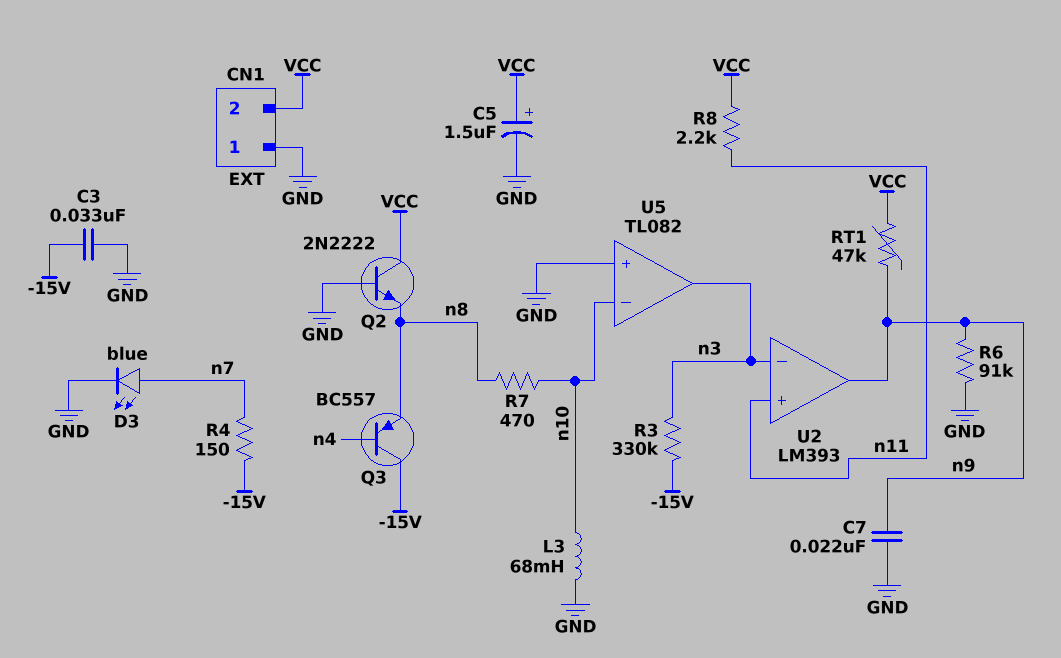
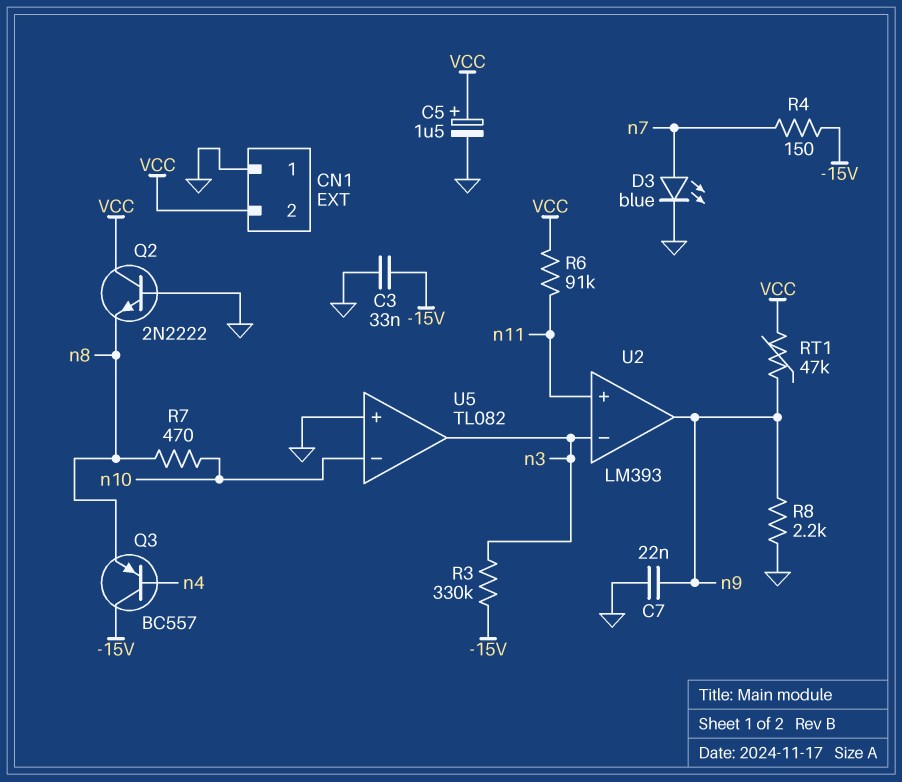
L3: 68mH (GND, n10) -> none
R6: 91k (GND, n9) -> 91k (VCC, n11)
R8: 2.2k (VCC, n11) -> 2.2k (GND, n9)

